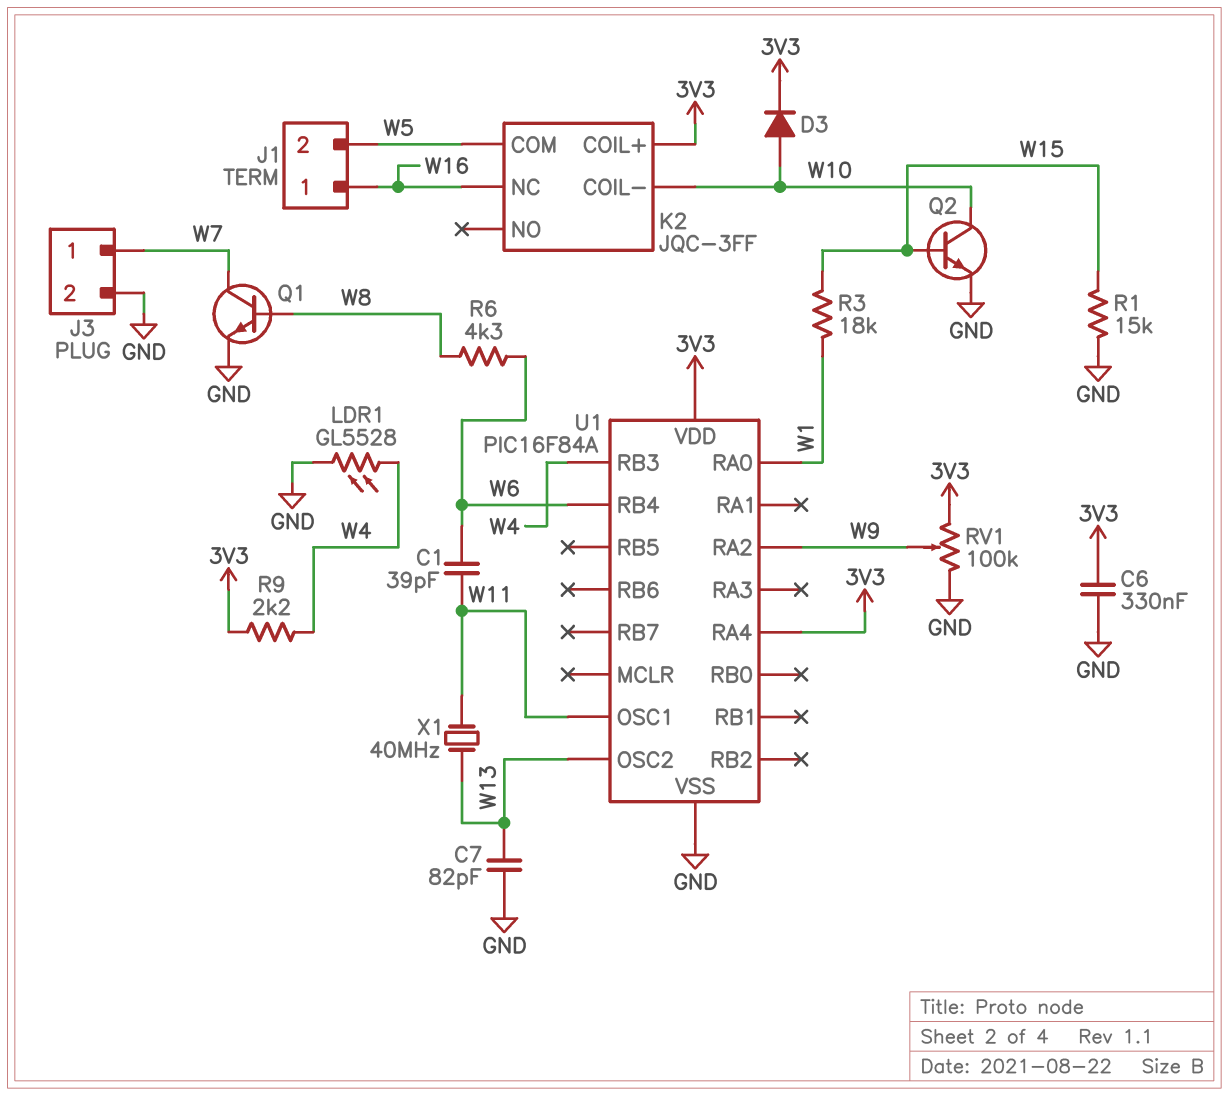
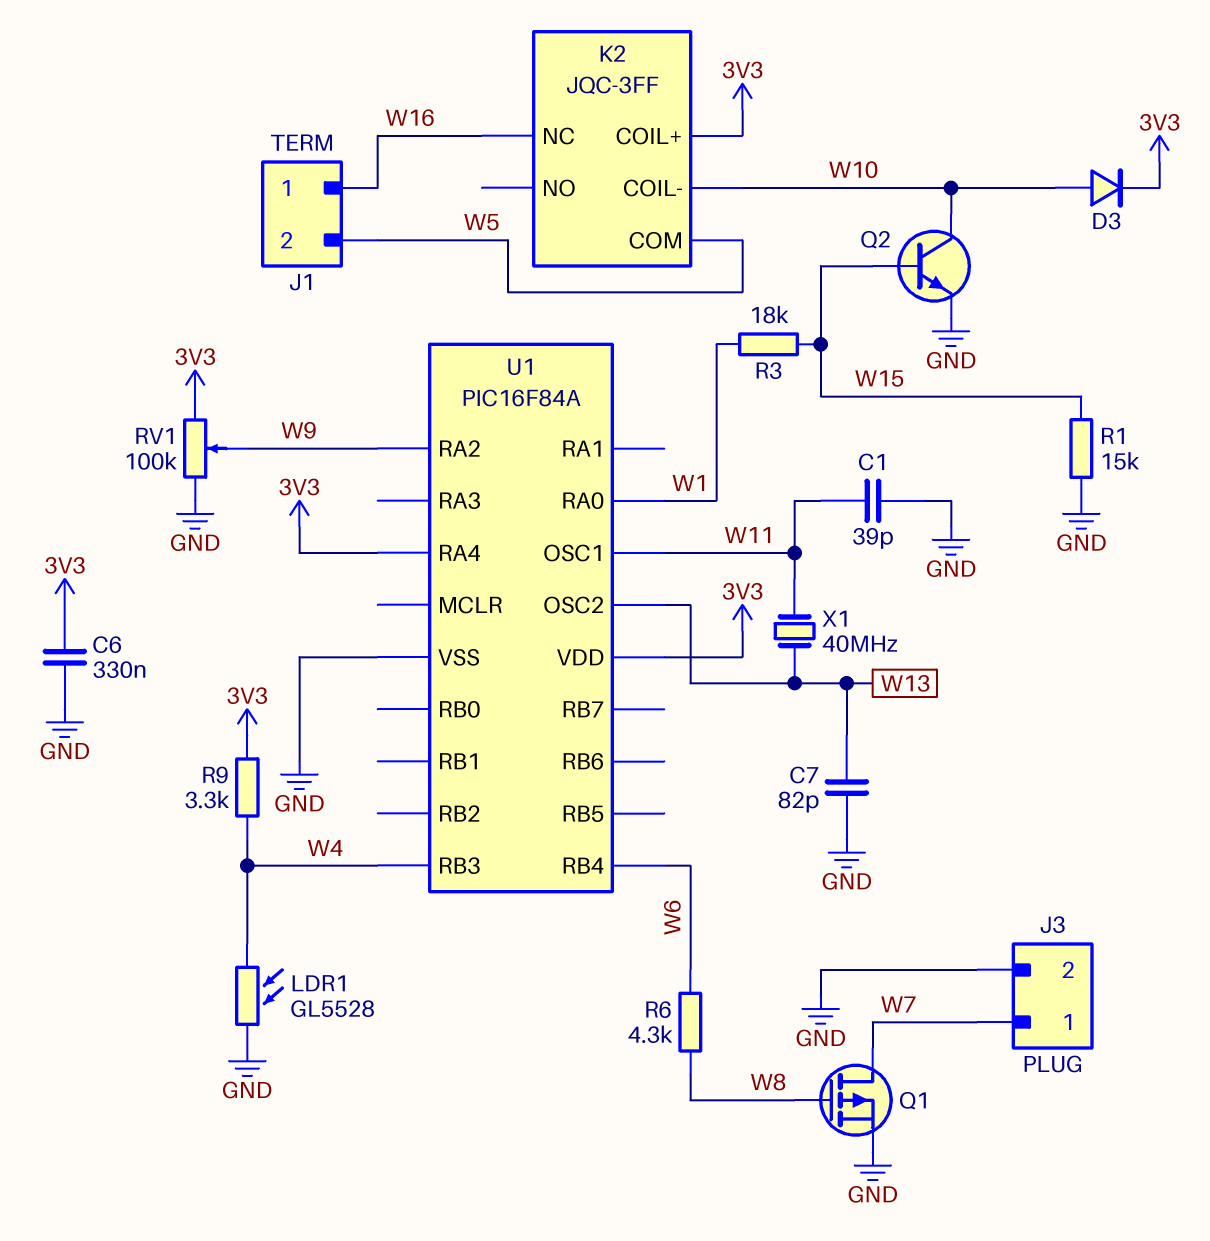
C1: 39pF (W6, W11) -> 39pF (GND, W11)
Q1: NPN (B W8, C W7, E GND) -> PMOS (G W8, D W7, S GND)
R9: 2.2k (3V3, W4) -> 3.3k (3V3, W4)

